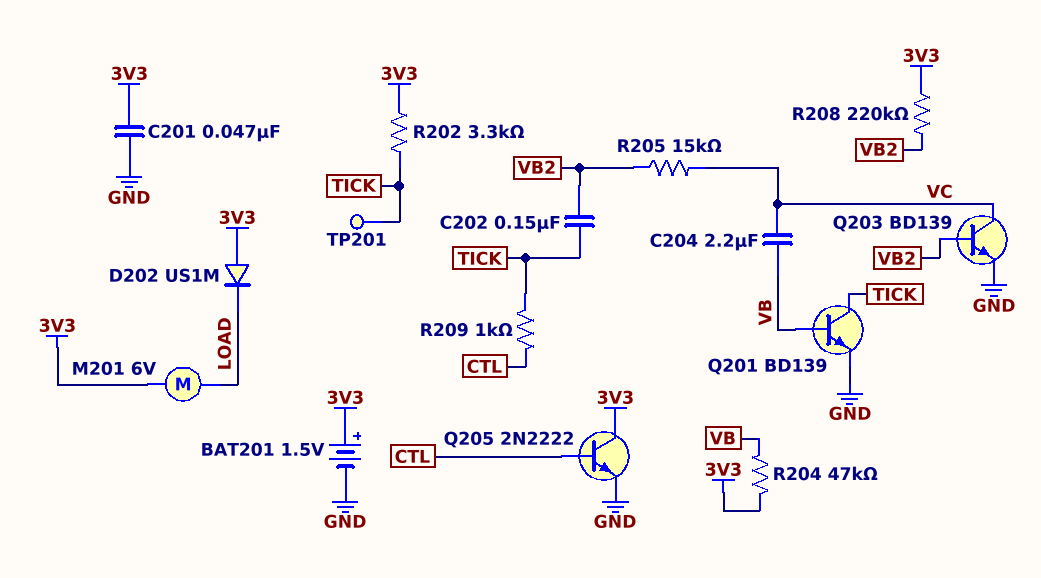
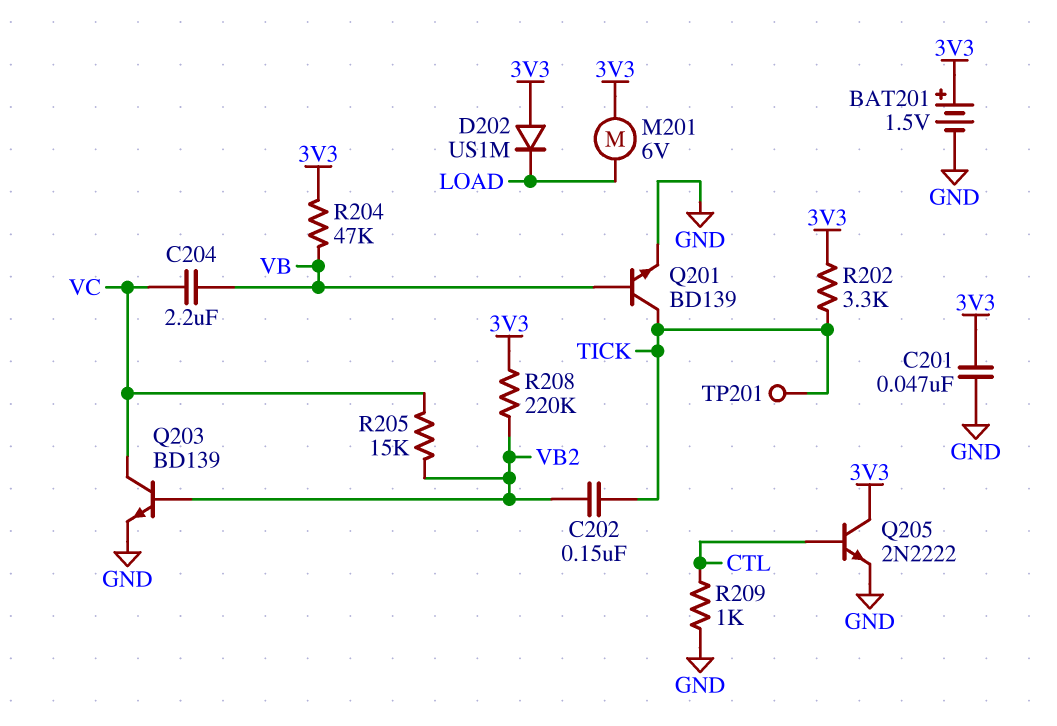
R209: 1k (CTL, TICK) -> 1k (CTL, GND)

